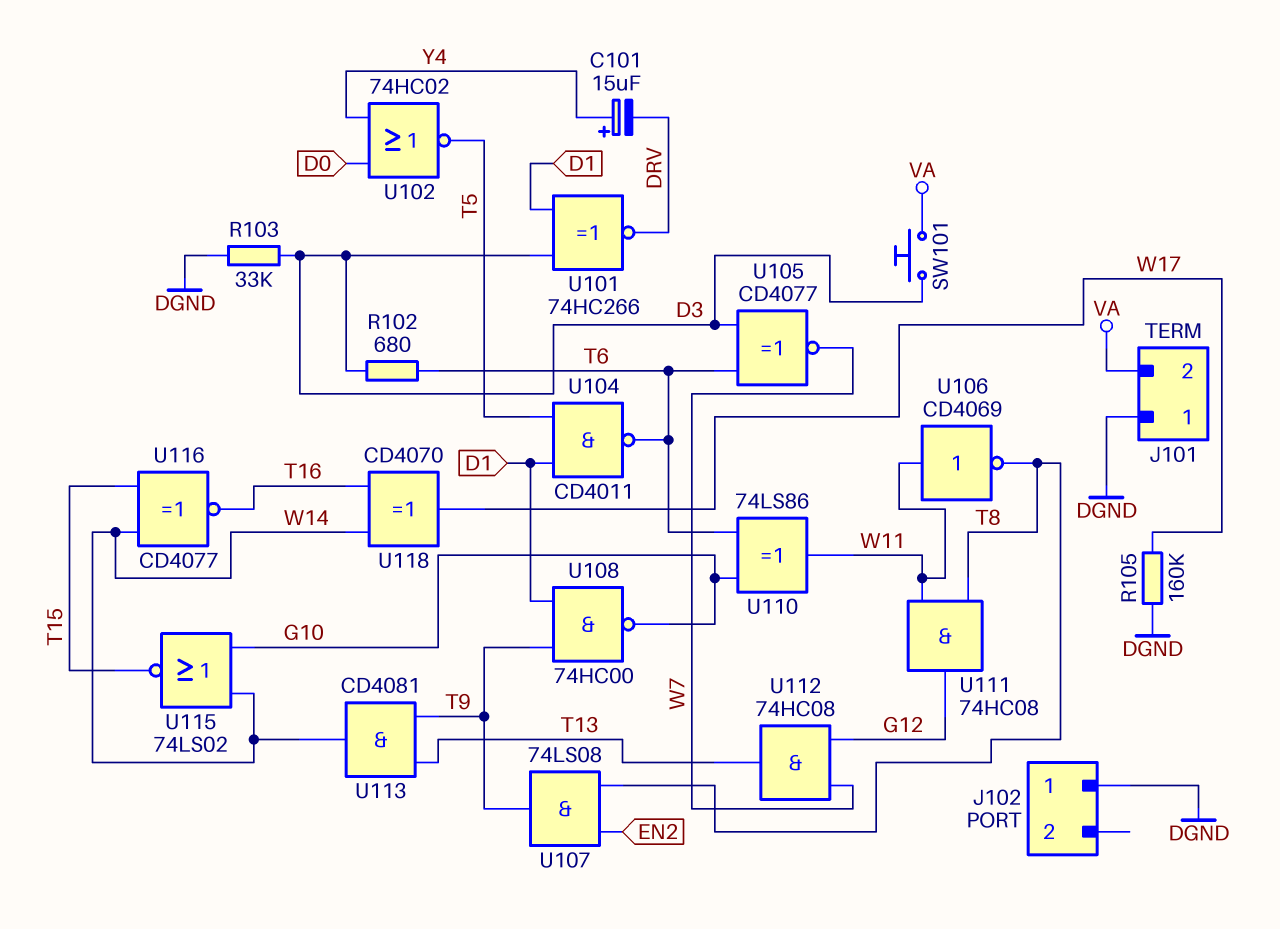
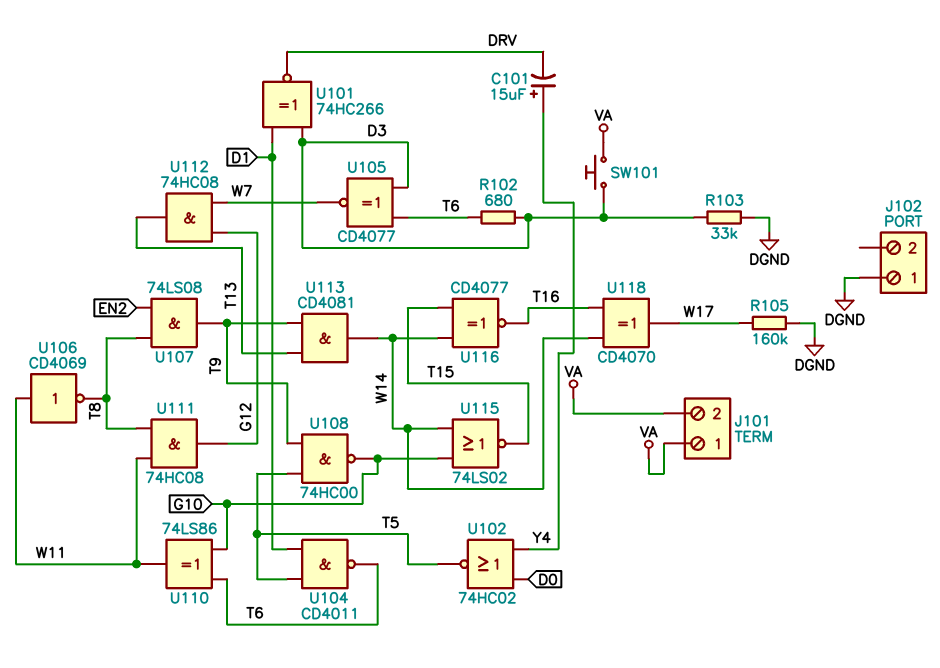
J101 pin 1: DGND -> VA
U108: NAND 74HC00 (in D1, in T9, out G10) -> NAND 74HC00 (in T5, in T9, out G10)

